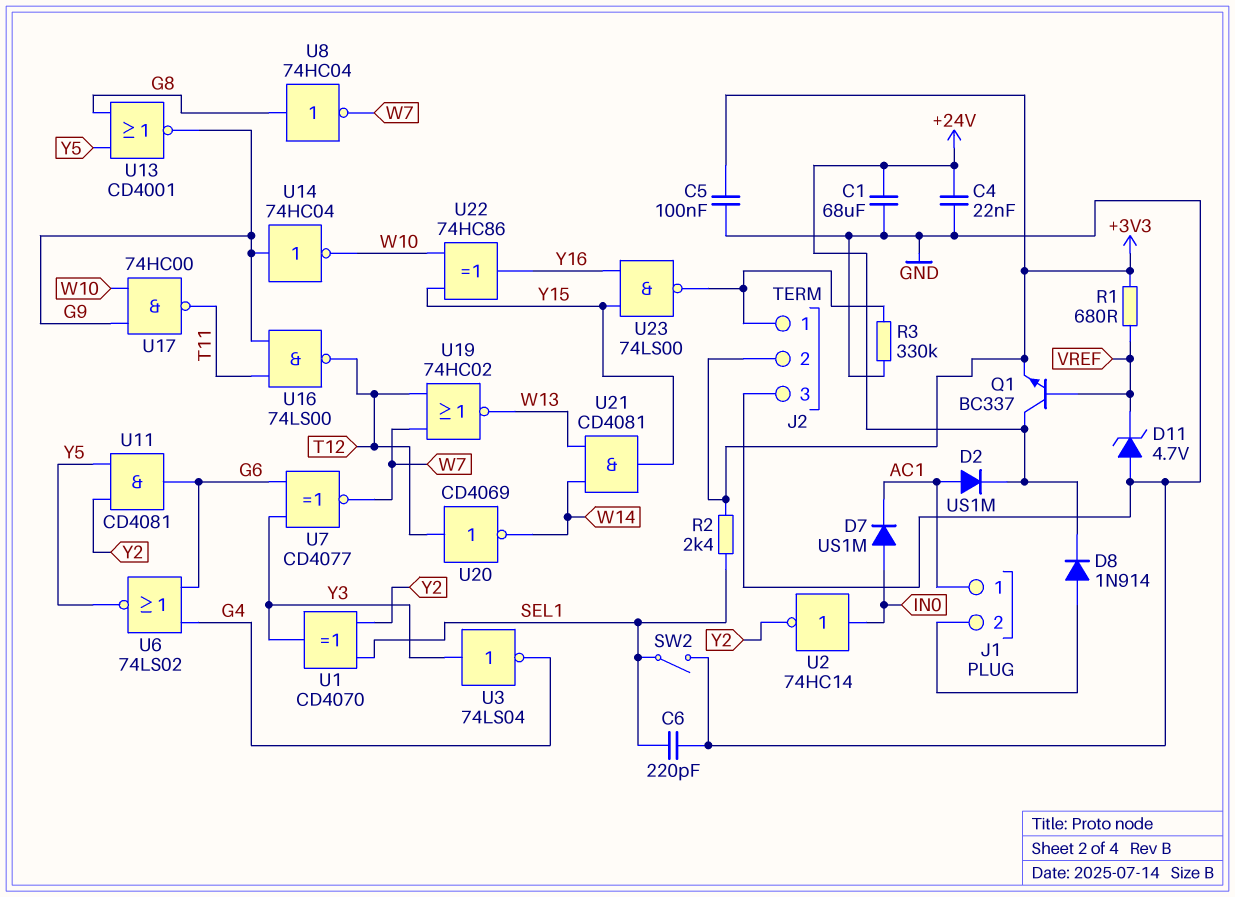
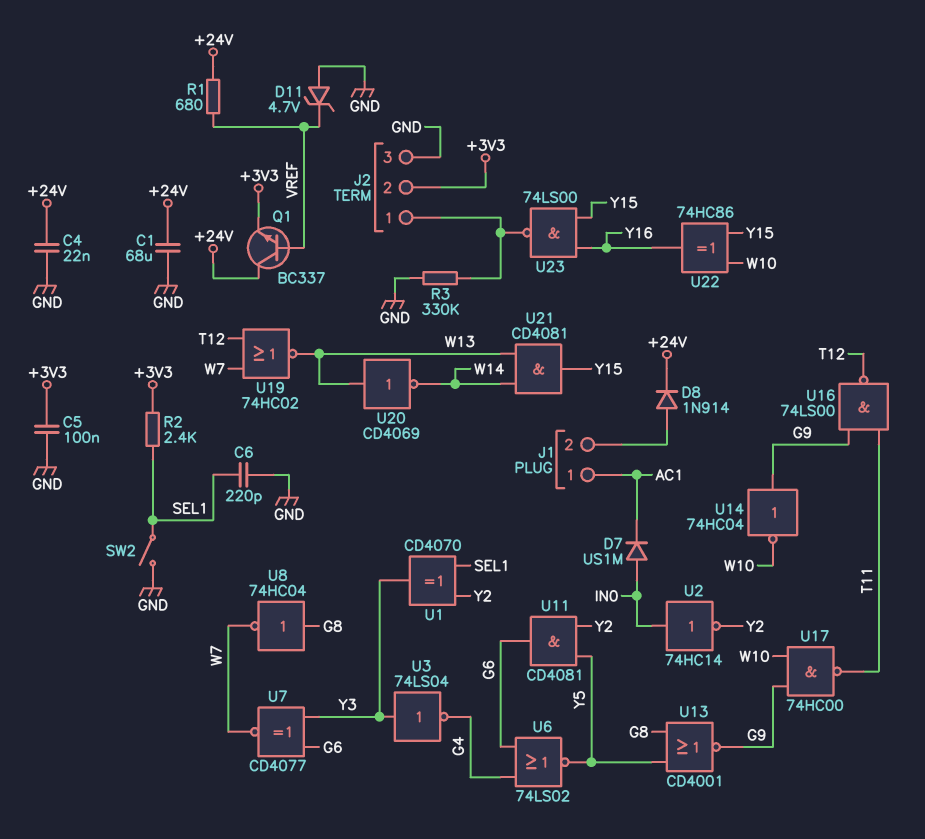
D2: diode US1M (A AC1, K +24V) -> none
R1: 680 (+3V3, VREF) -> 680 (+24V, VREF)
U20: NOT CD4069 (in T12, out W14) -> NOT CD4069 (in W13, out W14)

